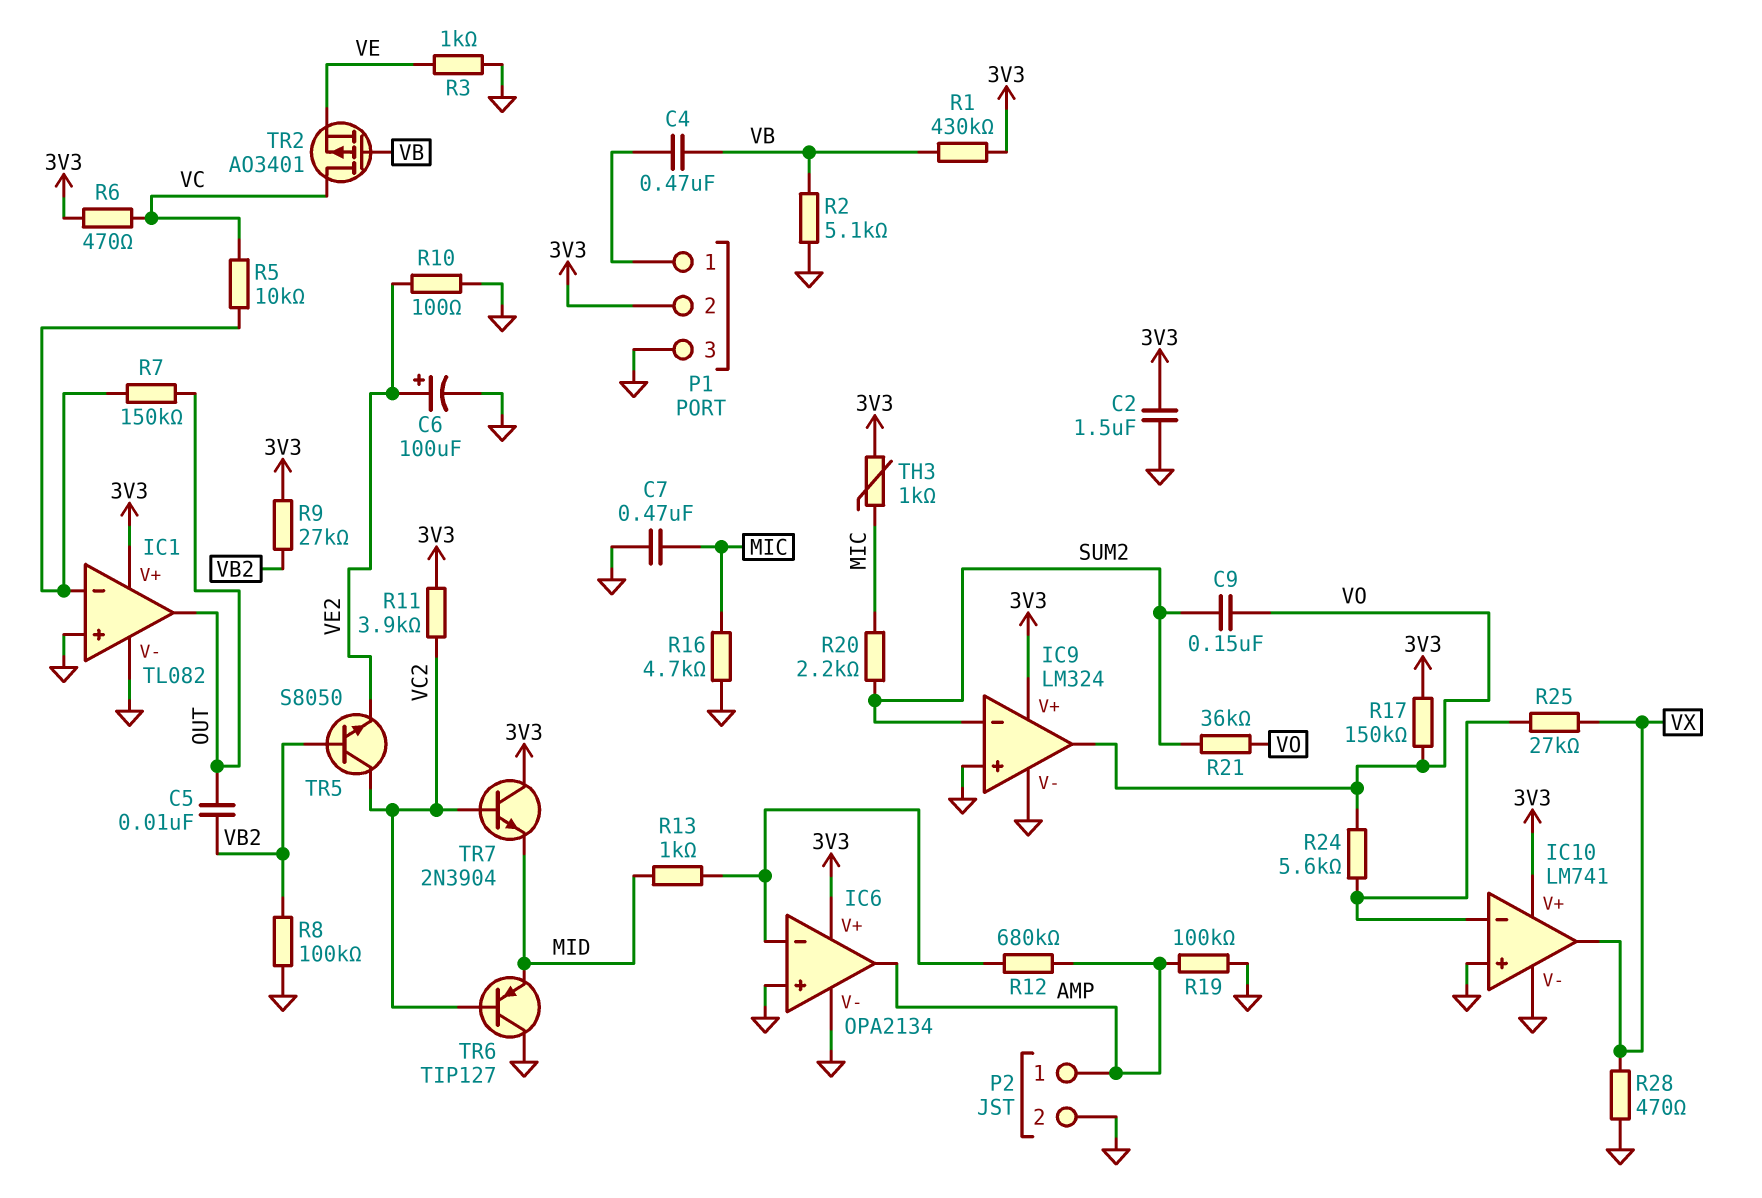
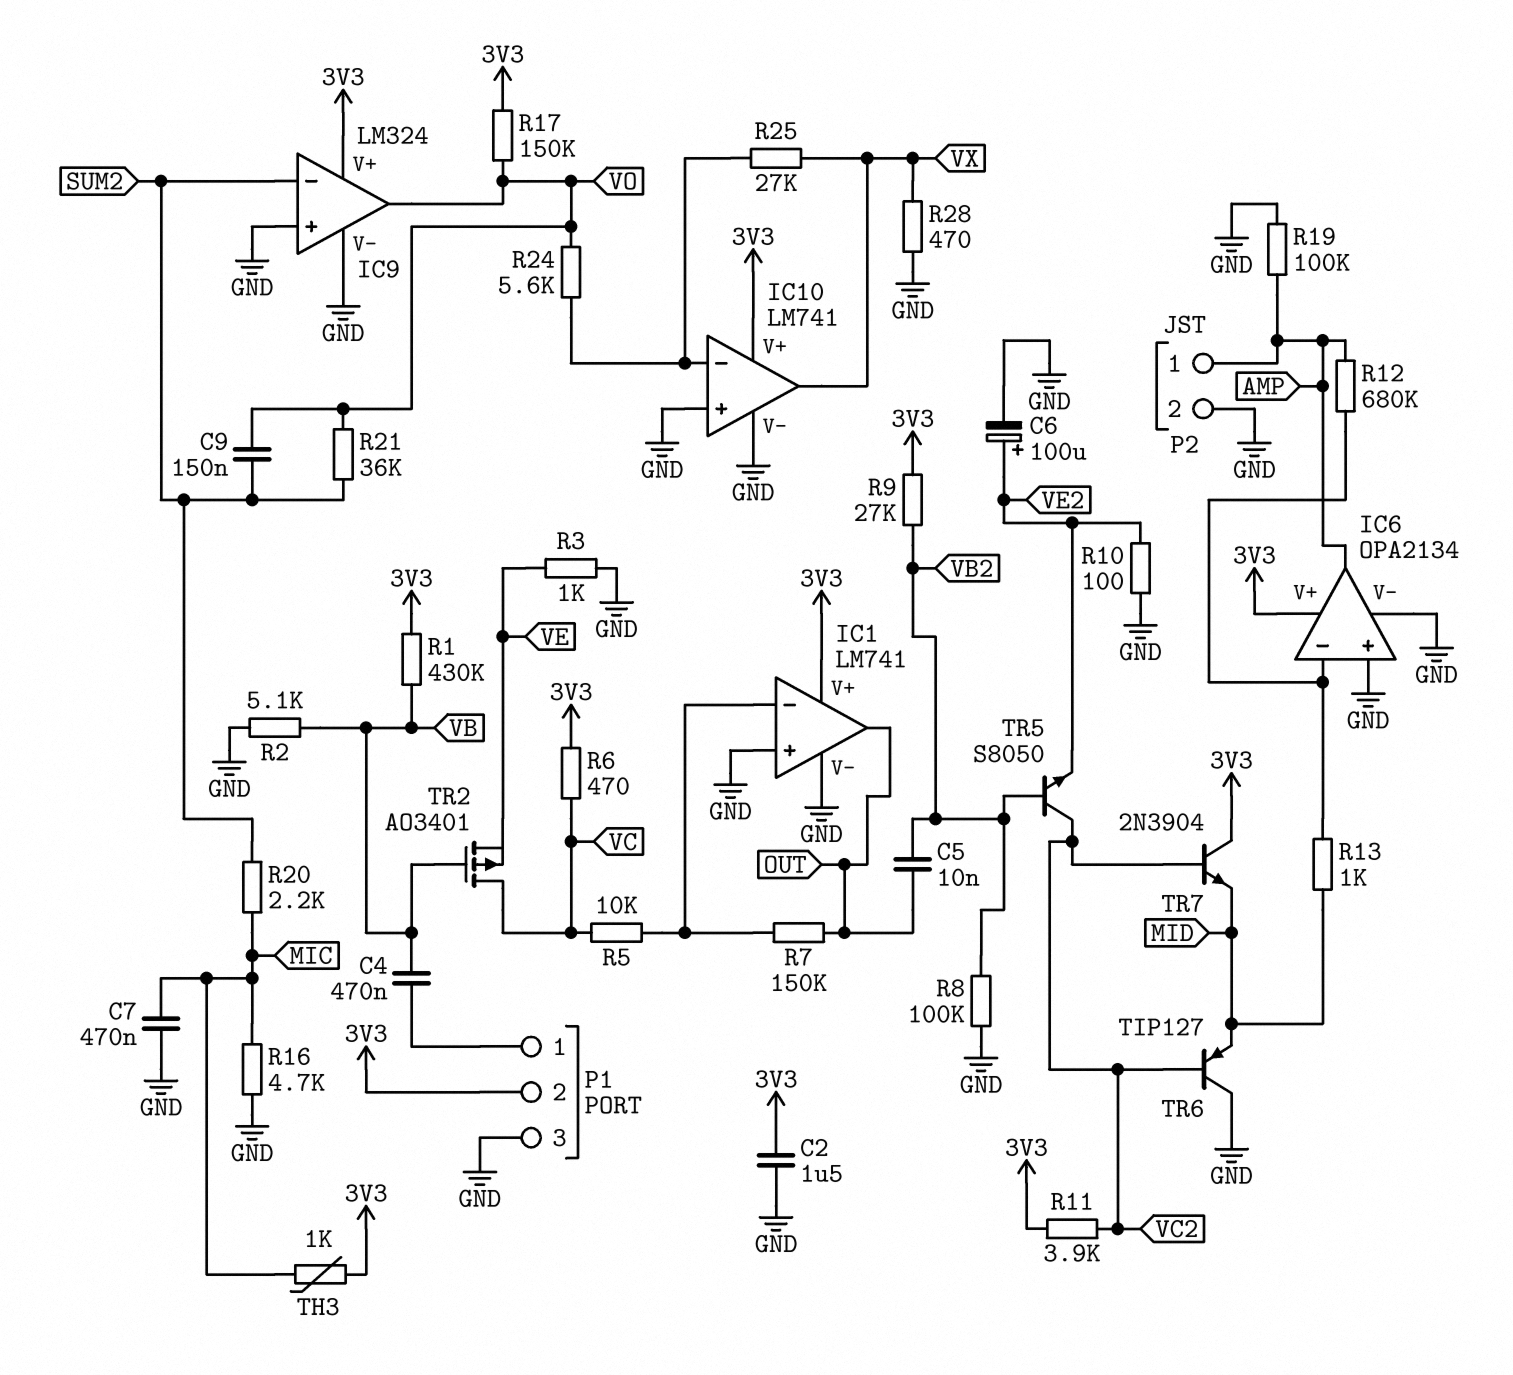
IC1: TL082 -> LM741

